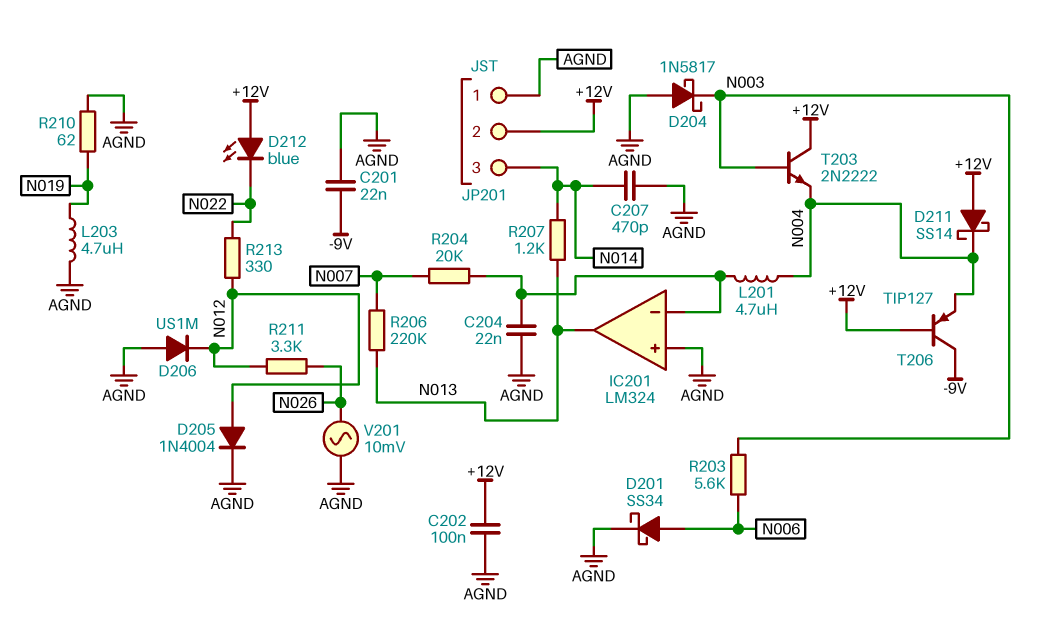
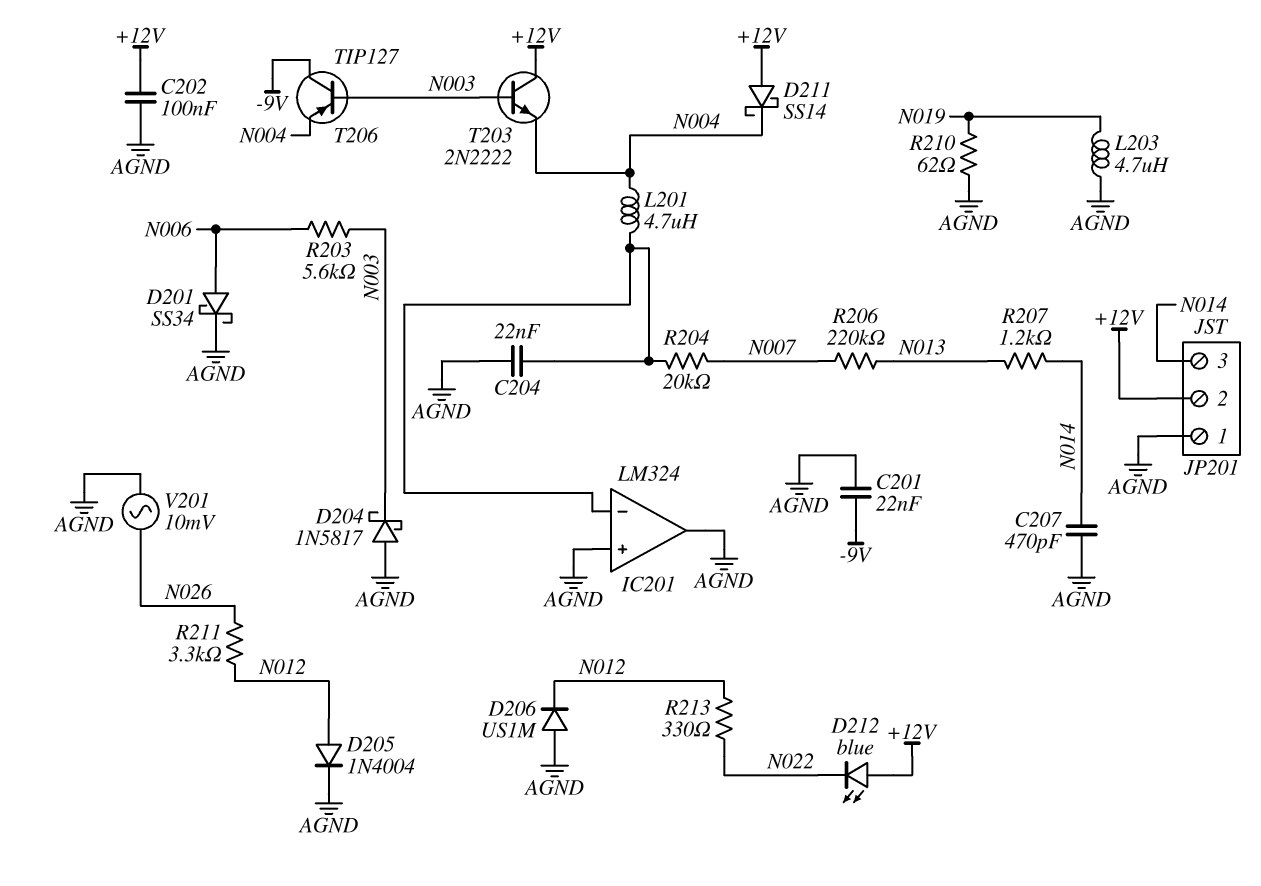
IC201 pin out: N013 -> AGND
T206: PNP TIP127 (B +12V, C -9V, E N004) -> PNP TIP127 (B N003, C -9V, E N004)

